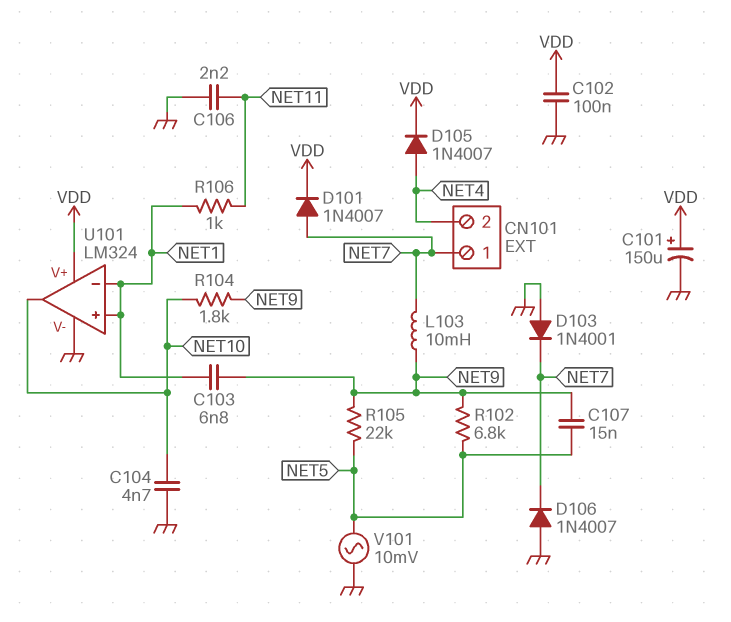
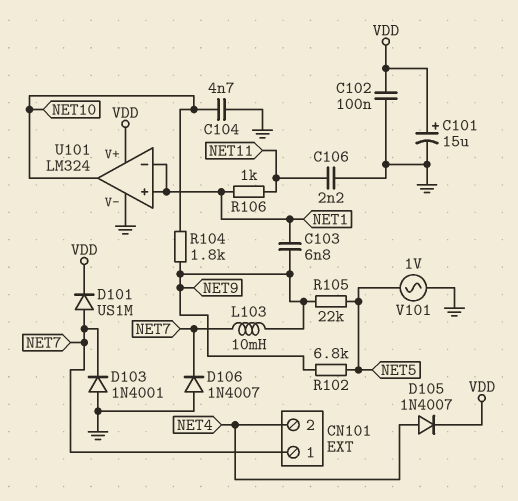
C101: 150uF (plus VDD, minus GND) -> 15uF (plus VDD, minus GND)
C107: 15nF (NET5, NET9) -> none
D101: diode 1N4007 (A NET7, K VDD) -> diode US1M (A NET7, K VDD)
V101: AC 10mV (GND, NET5) -> AC 1V (GND, NET5)

